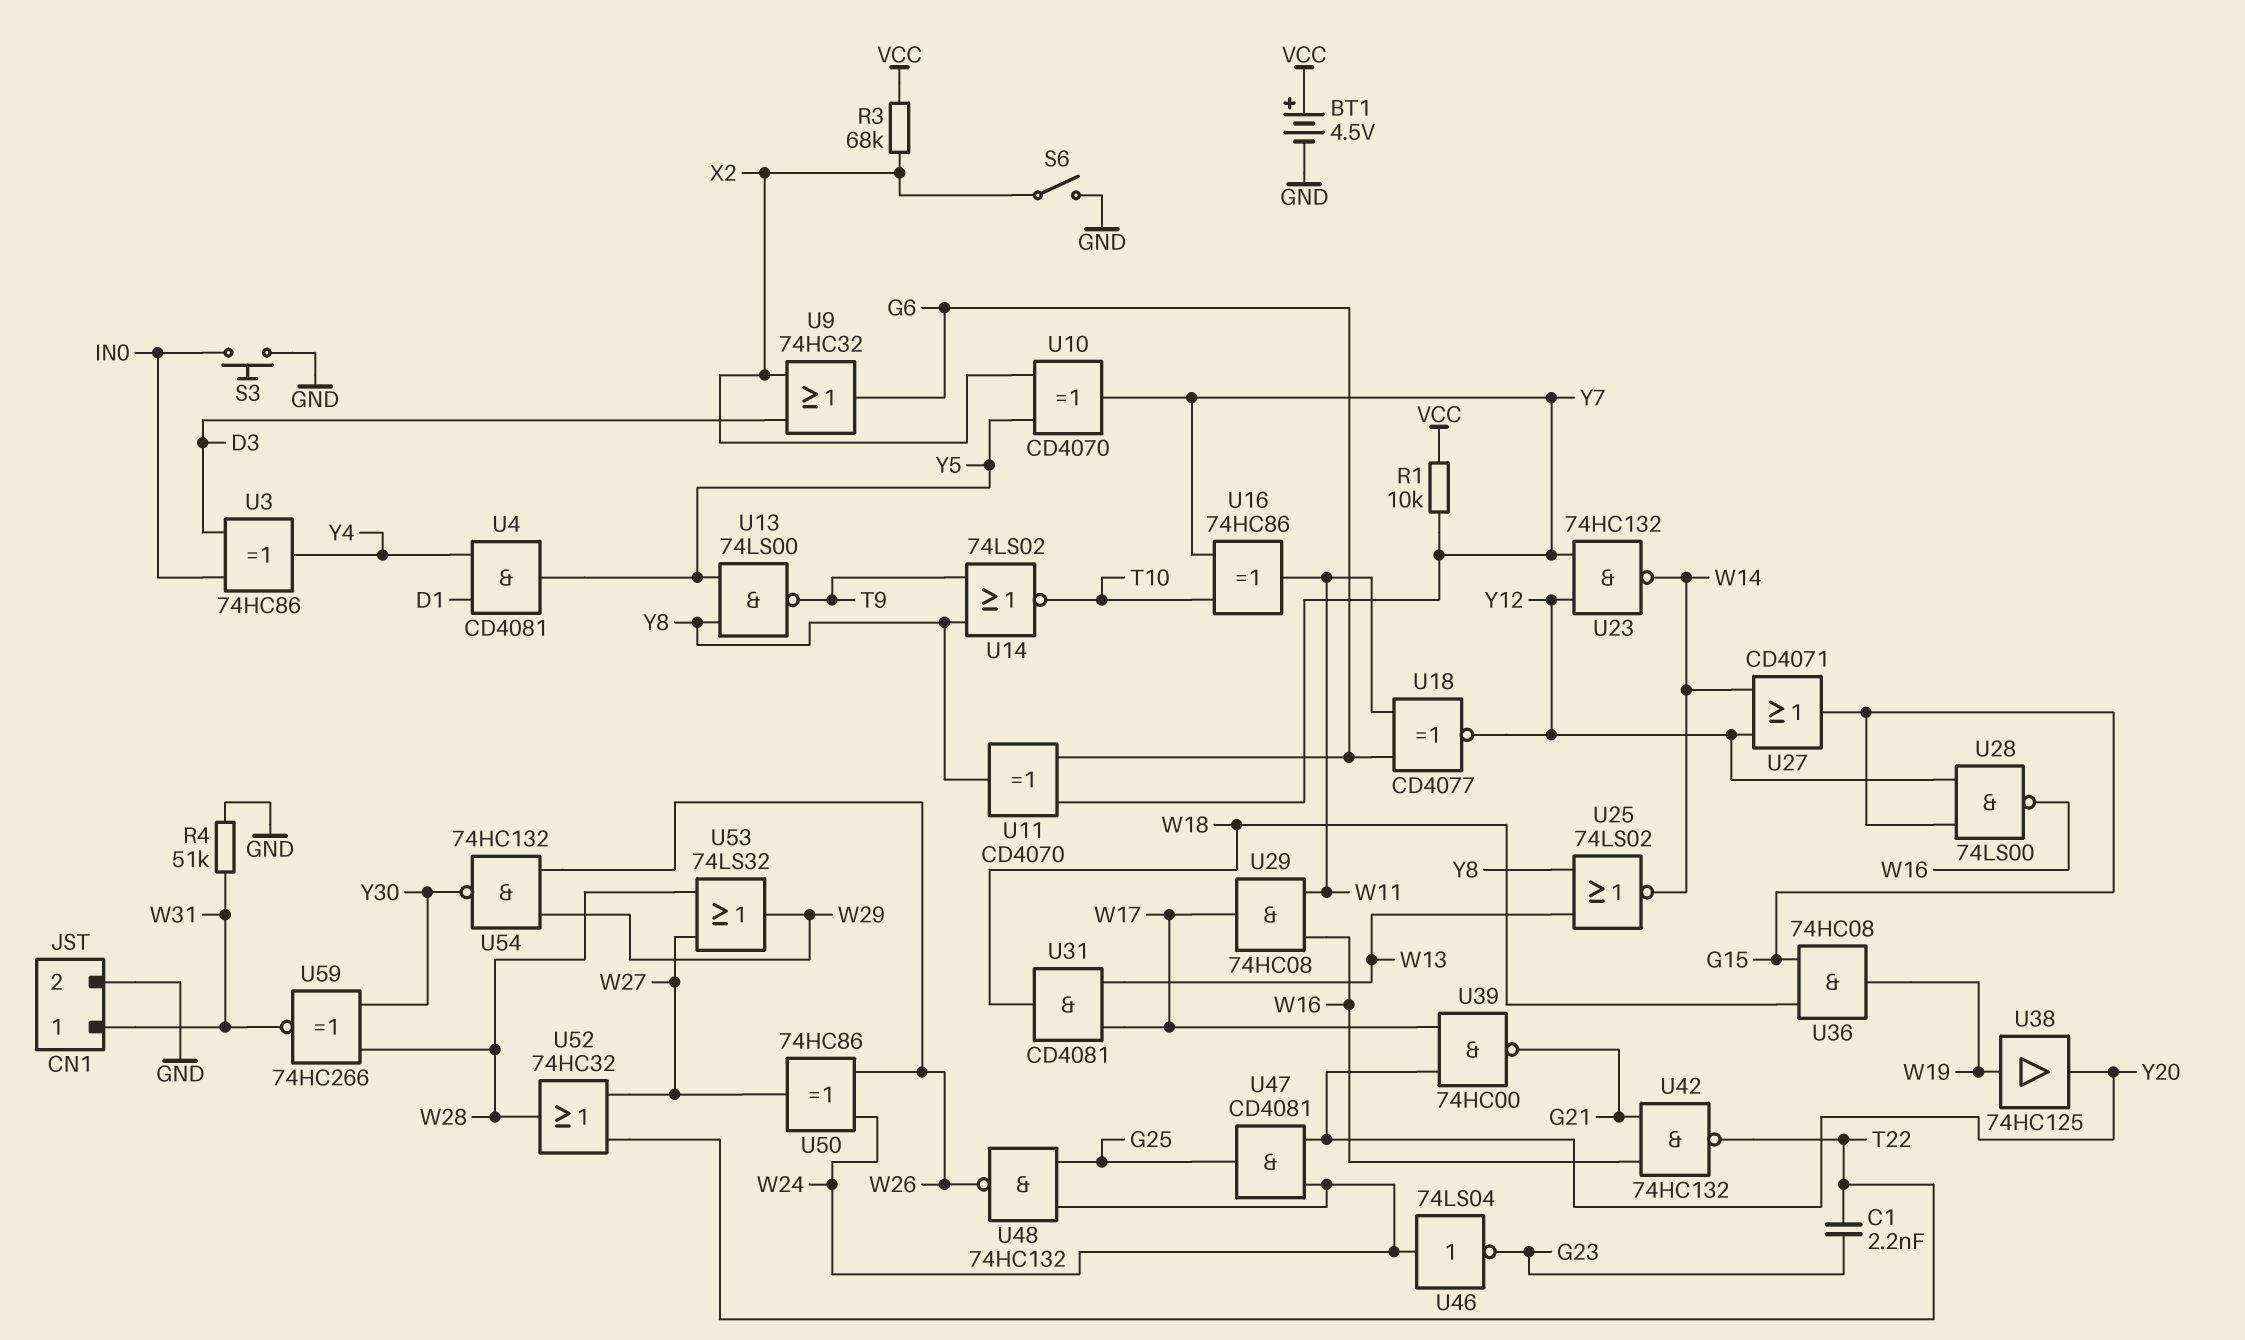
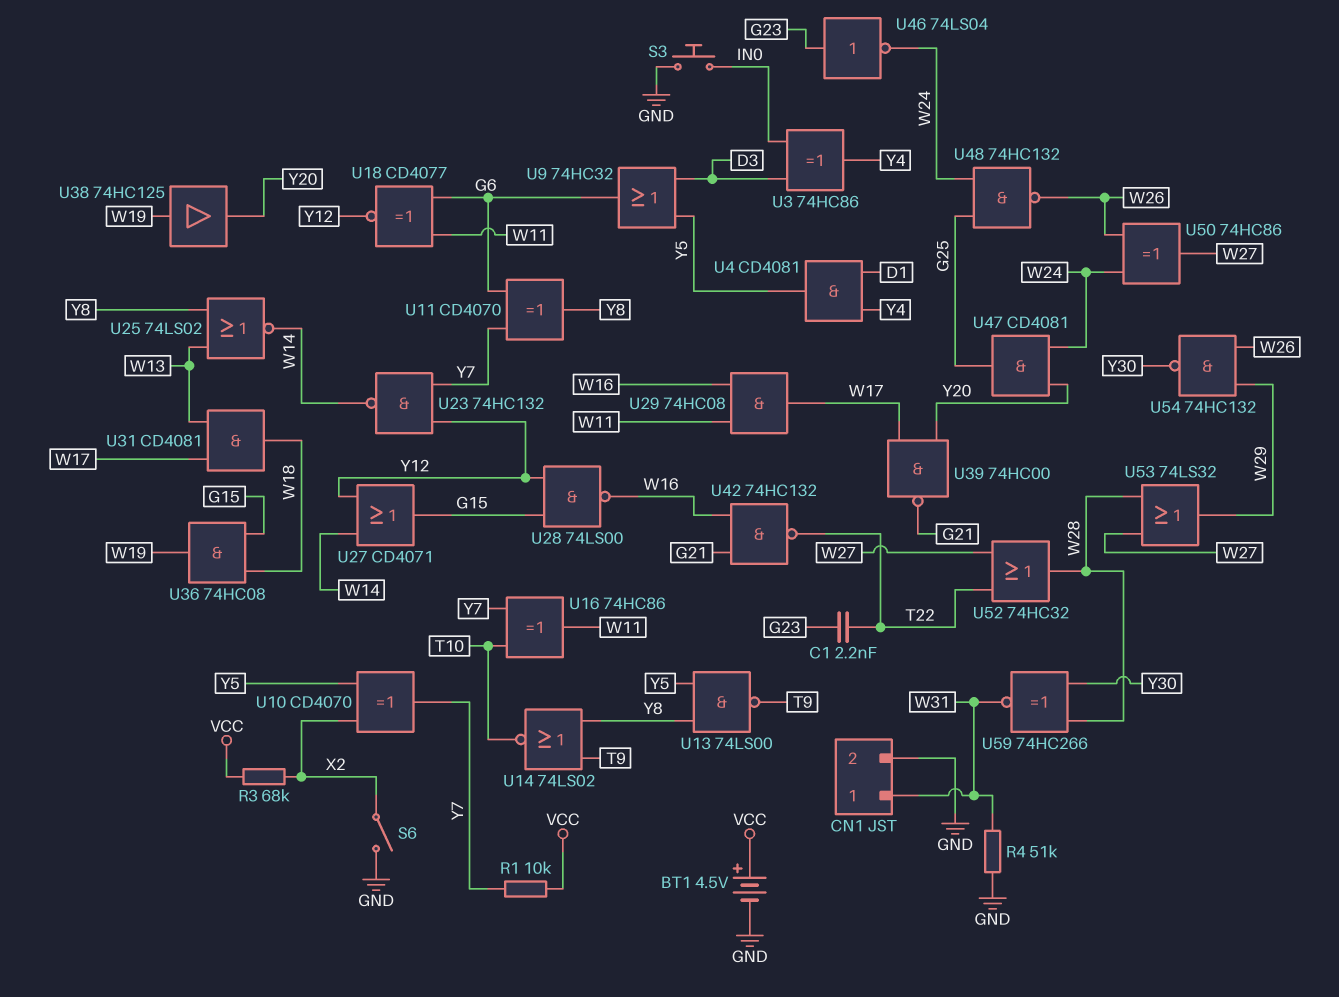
U9: OR 74HC32 (in D3, in X2, out G6) -> OR 74HC32 (in D3, in Y5, out G6)
U46: NOT 74LS04 (in W24, out G23) -> NOT 74LS04 (in G23, out W24)

